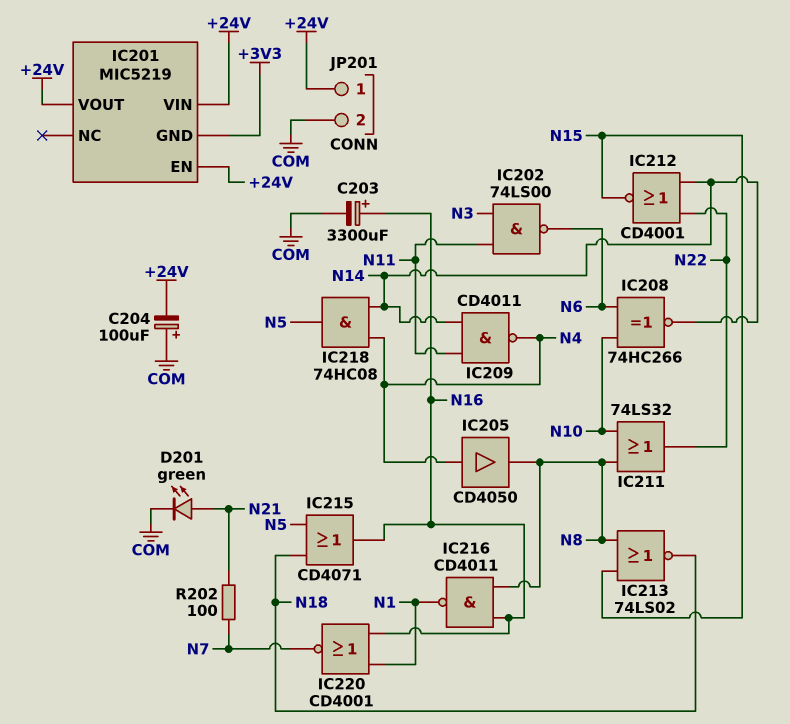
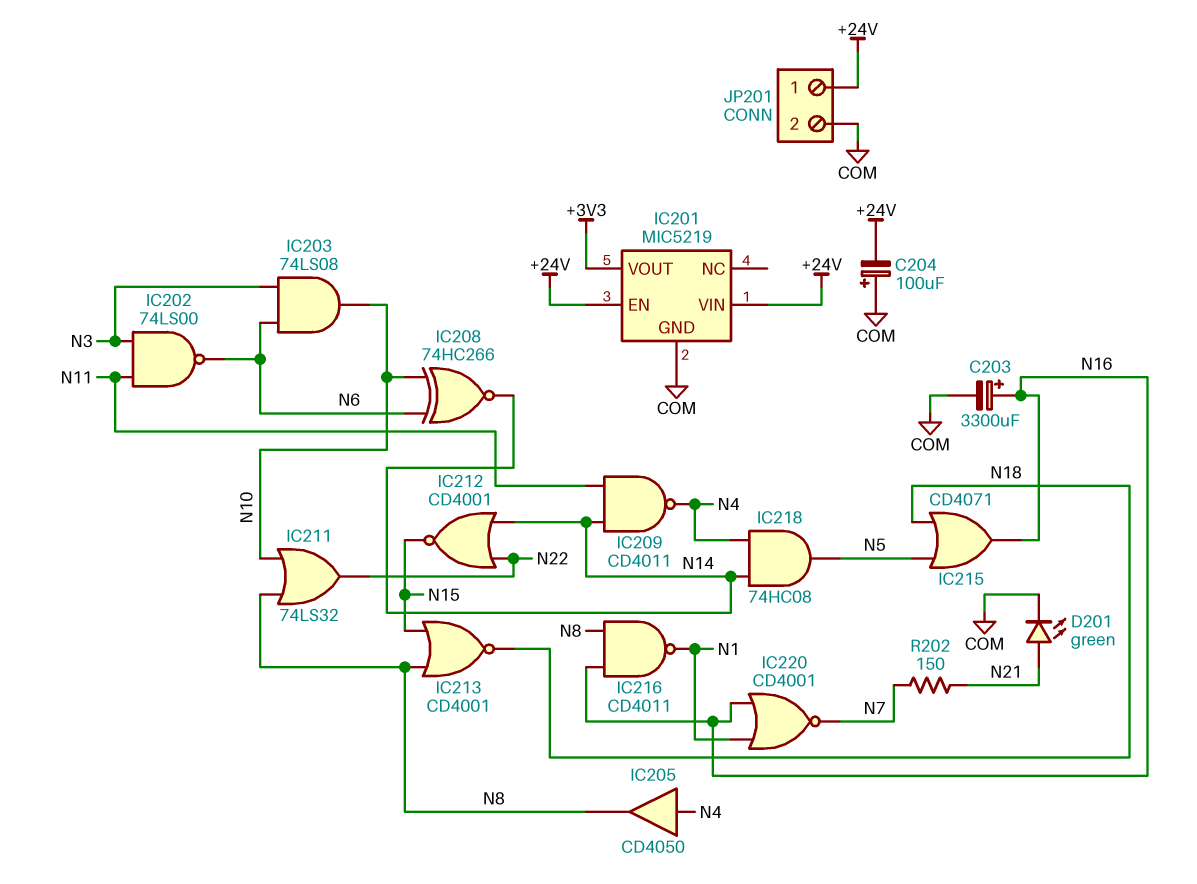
IC201 pin GND: +3V3 -> COM
IC201 pin VOUT: +24V -> +3V3
IC203: none -> AND 74LS08 (in N3, in N6, out N10)
IC213: NOR 74LS02 (in N8, in N15, out N18) -> NOR CD4001 (in N8, in N15, out N18)
R202: 100 (N7, N21) -> 150 (N7, N21)

